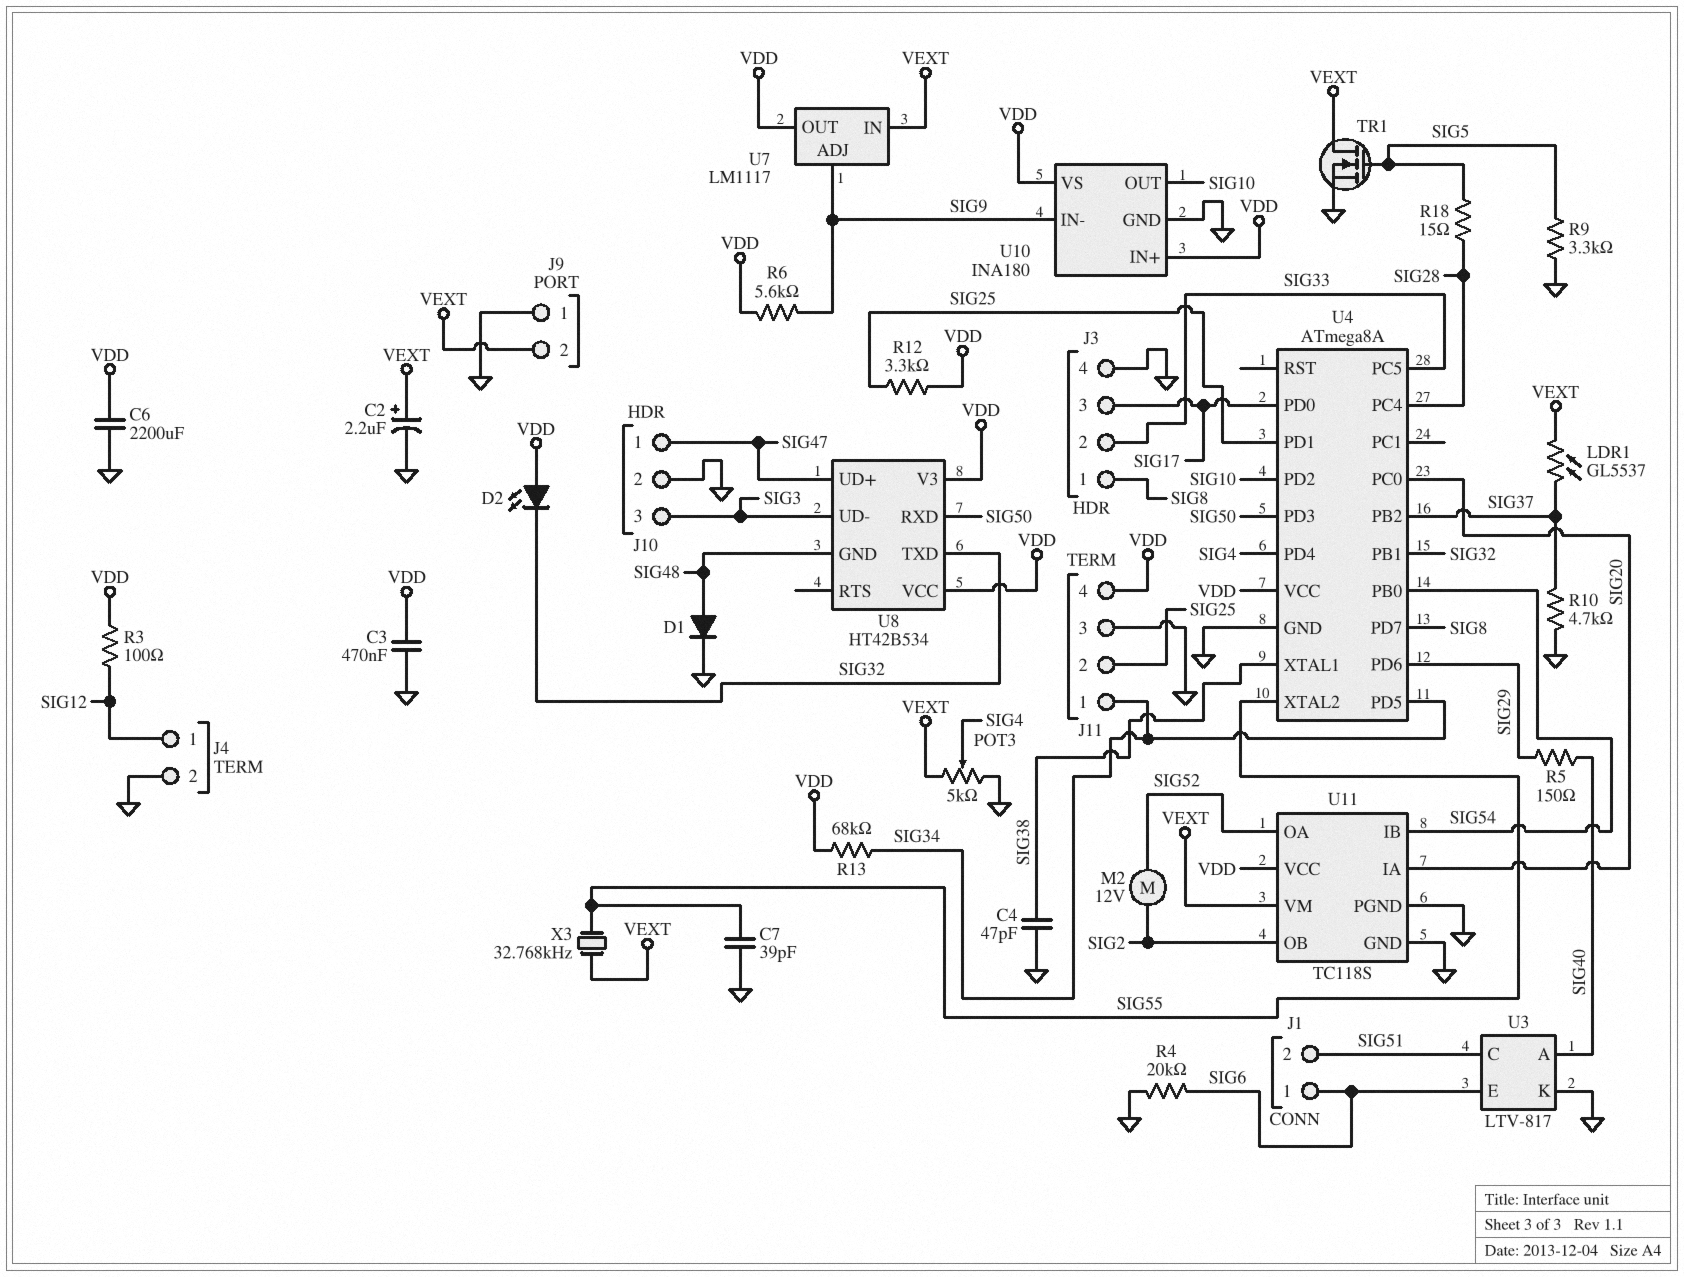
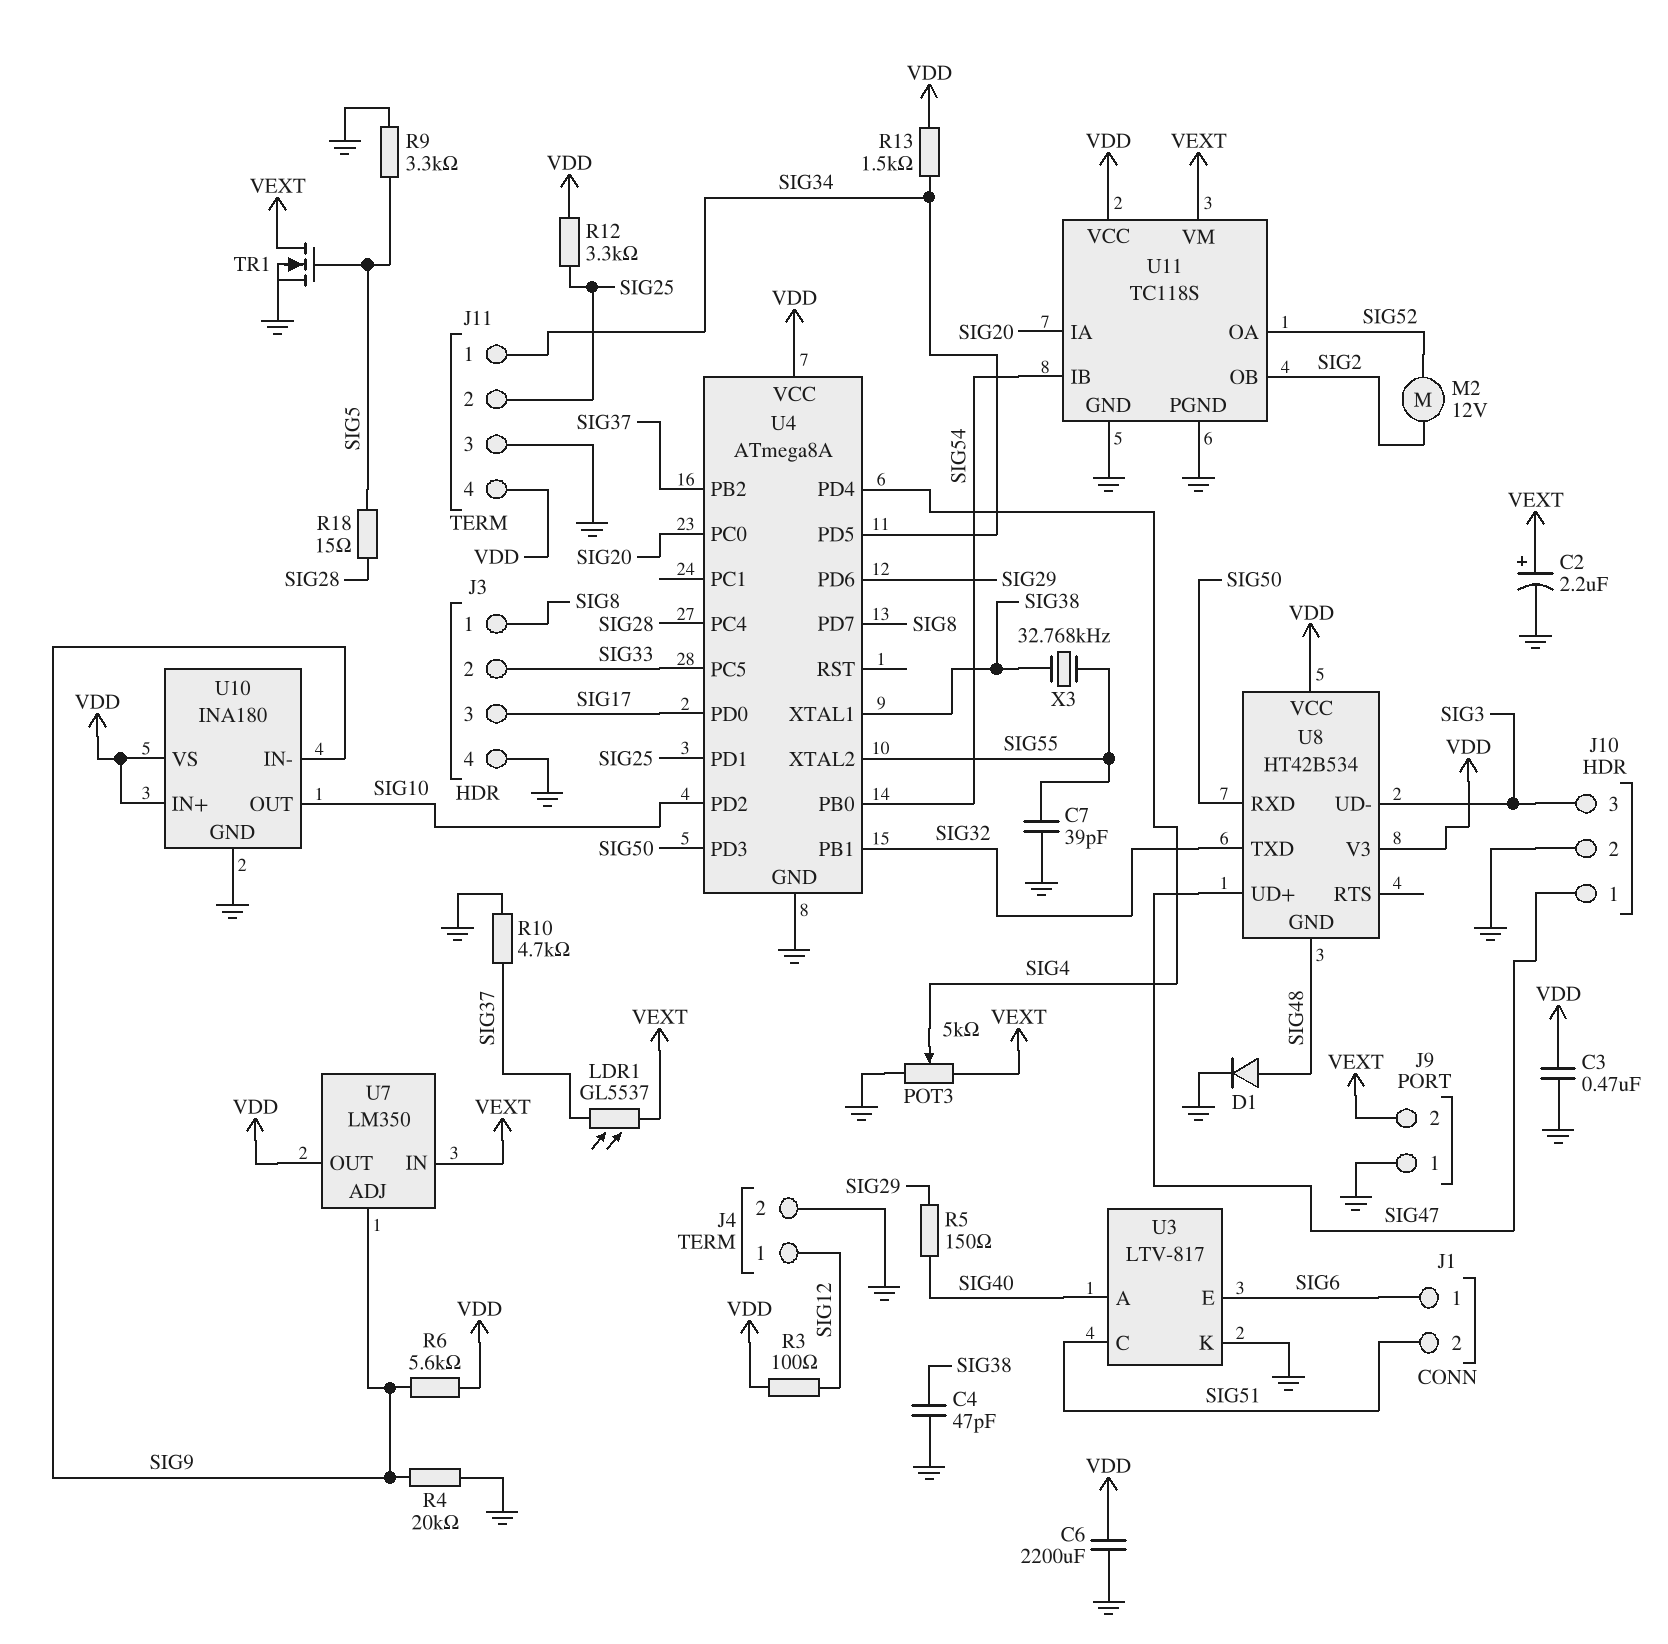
D2: LED (A VDD, K SIG32) -> none
R4: 20k (GND, SIG6) -> 20k (GND, SIG9)
R13: 68k (SIG34, VDD) -> 1.5k (SIG34, VDD)
U7: LM1117 -> LM350
X3: 32.768kHz (SIG55, VEXT) -> 32.768kHz (SIG38, SIG55)

